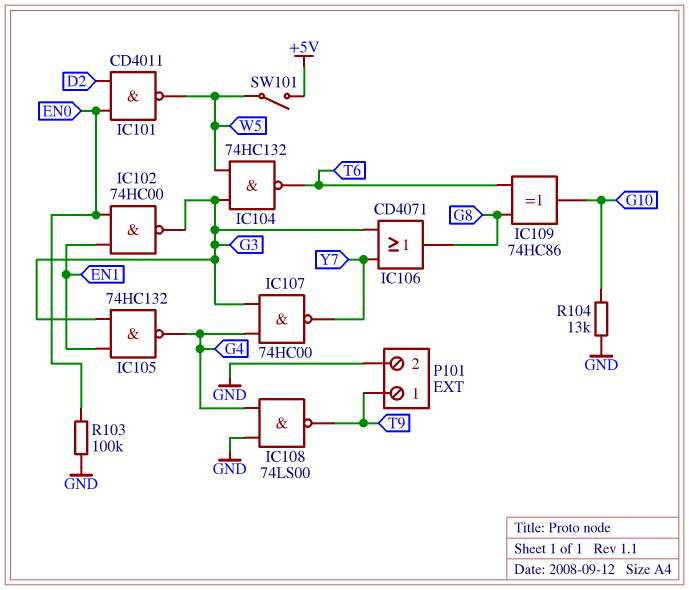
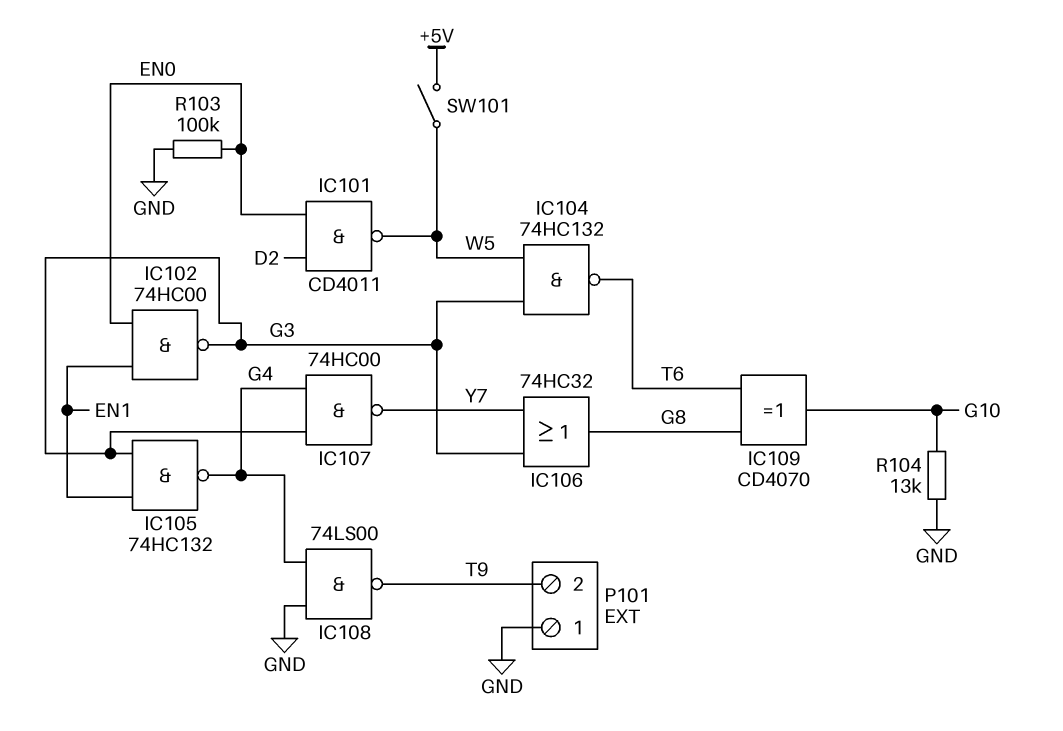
IC106: OR CD4071 (in G3, in Y7, out G8) -> OR 74HC32 (in G3, in Y7, out G8)
IC109: XOR 74HC86 (in G8, in T6, out G10) -> XOR CD4070 (in G8, in T6, out G10)
P101 pin 1: T9 -> GND
P101 pin 2: GND -> T9

